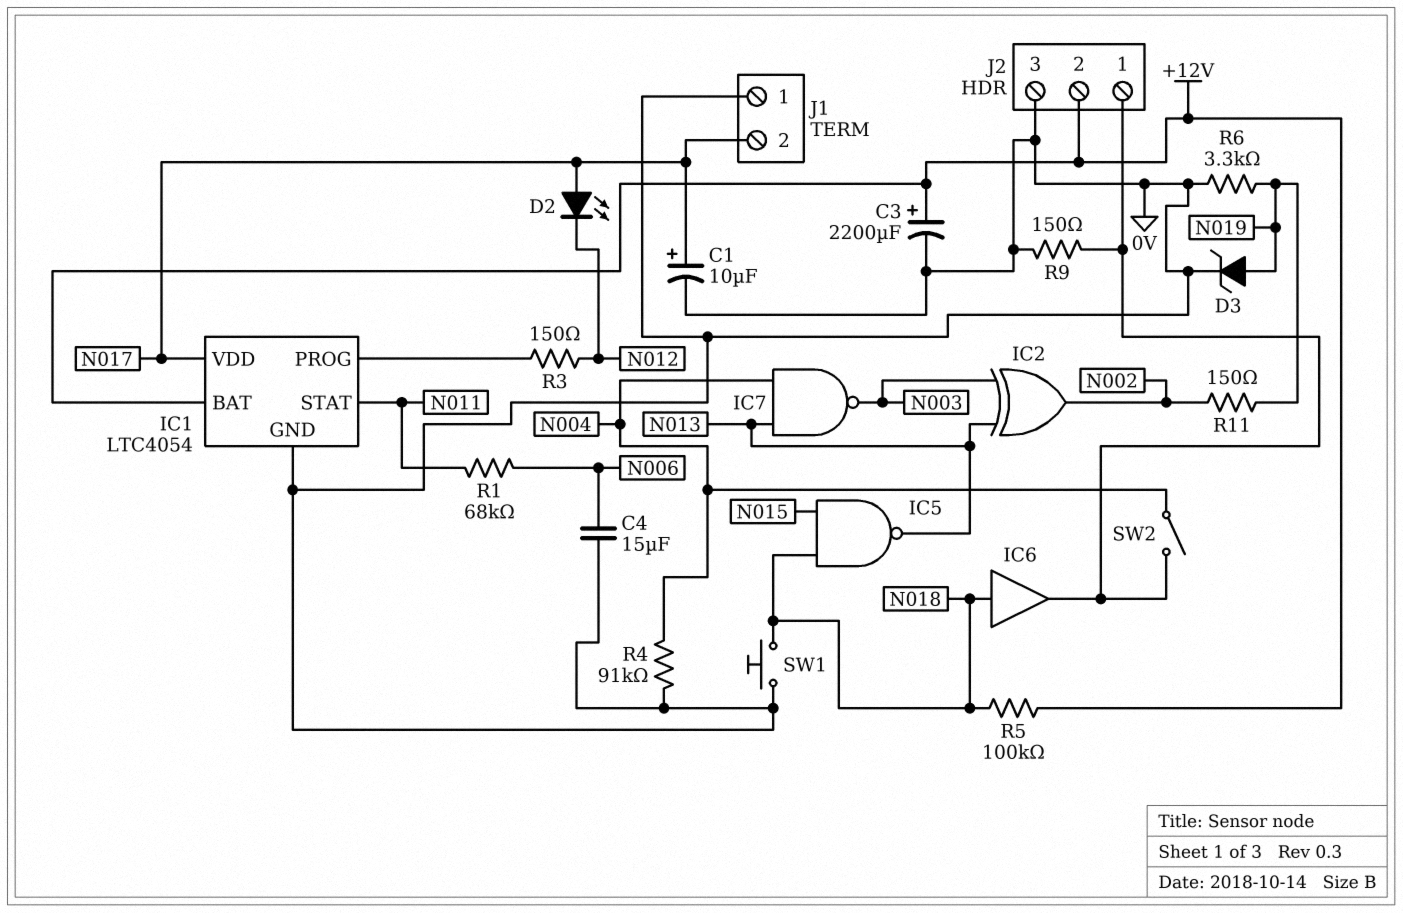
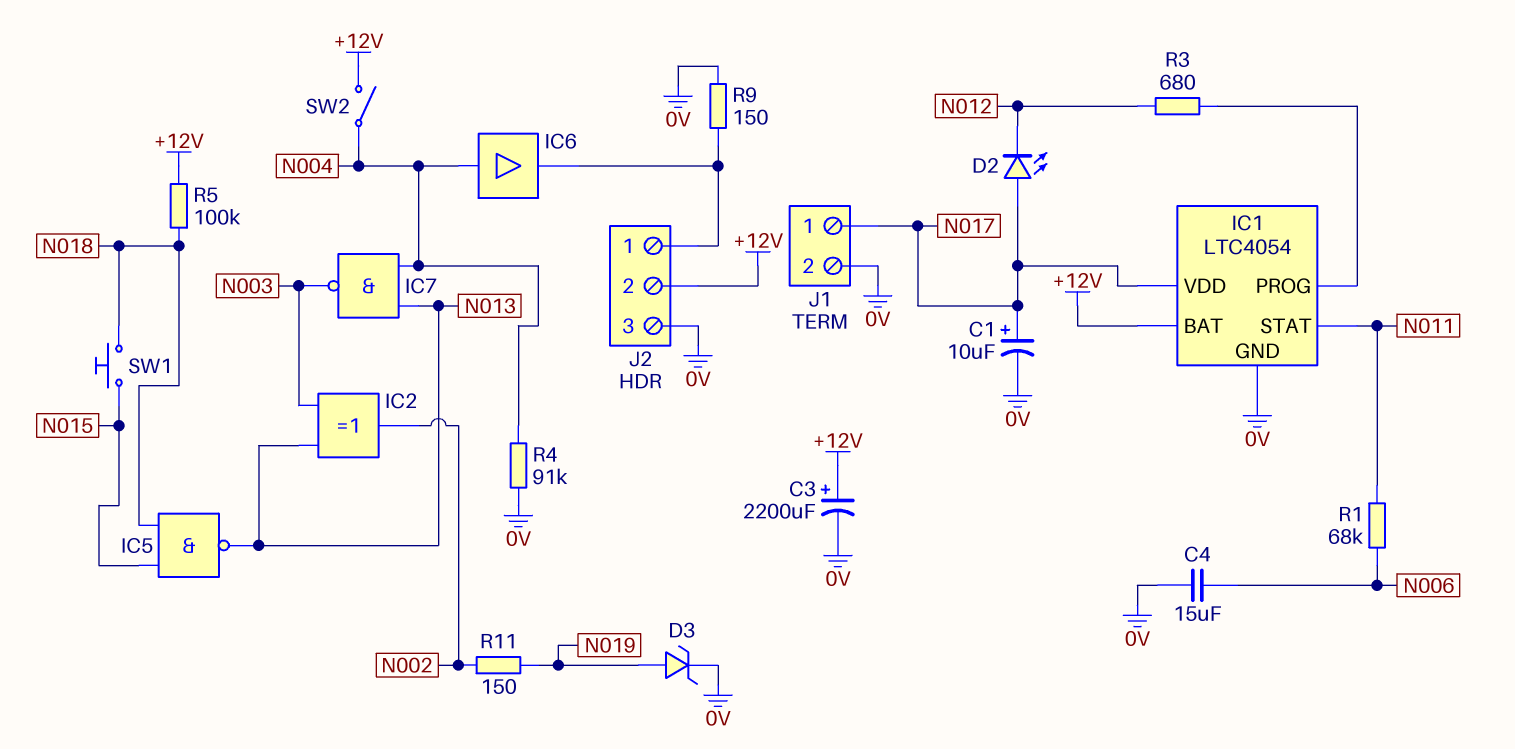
IC6: buffer (in N018, out J2/1) -> buffer (in N004, out J2/1)
J1 pin 1: 0V -> N017
J1 pin 2: N017 -> 0V
R3: 150 (IC1/PROG, N012) -> 680 (IC1/PROG, N012)
R6: 3.3k (0V, N019) -> none
SW1: button (0V, N018) -> button (N015, N018)
SW2: switch (J2/1, N004) -> switch (+12V, N004)

